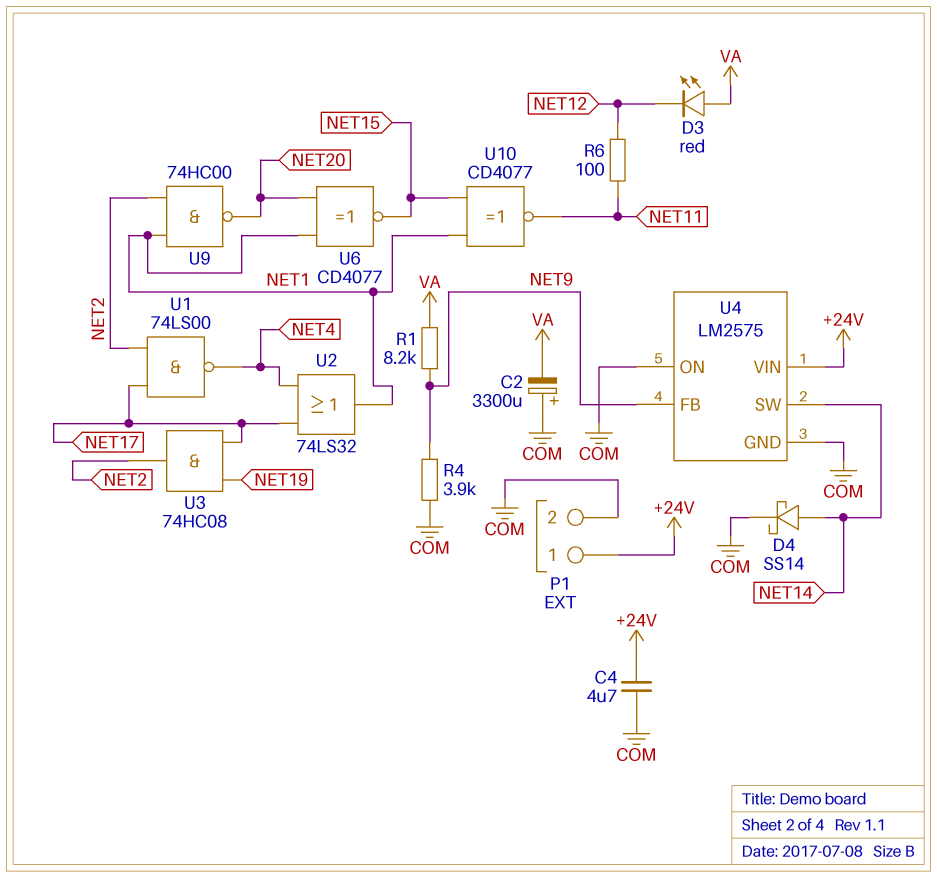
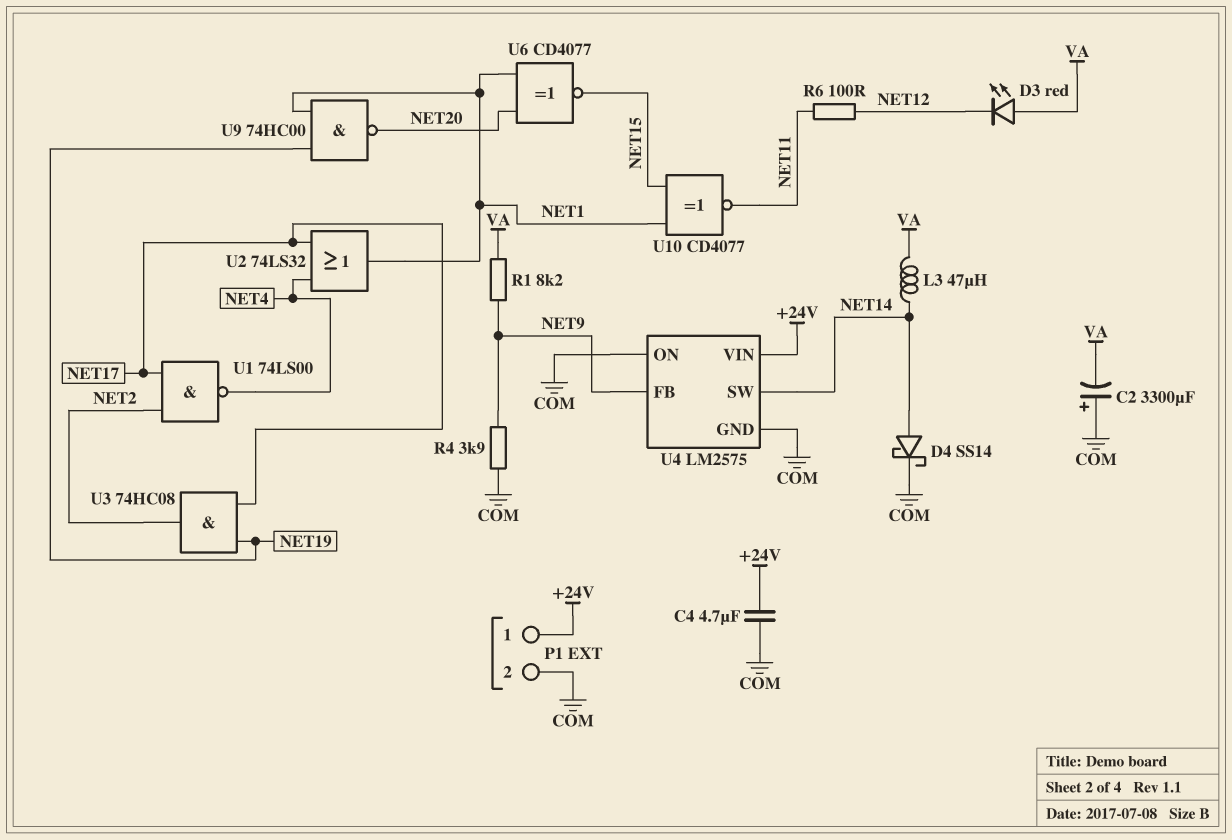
L3: none -> 47uH (NET14, VA)
U9: NAND 74HC00 (in NET1, in NET2, out NET20) -> NAND 74HC00 (in NET1, in NET19, out NET20)

